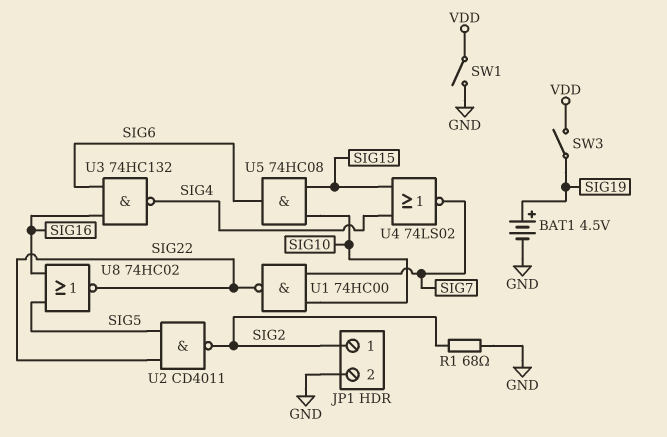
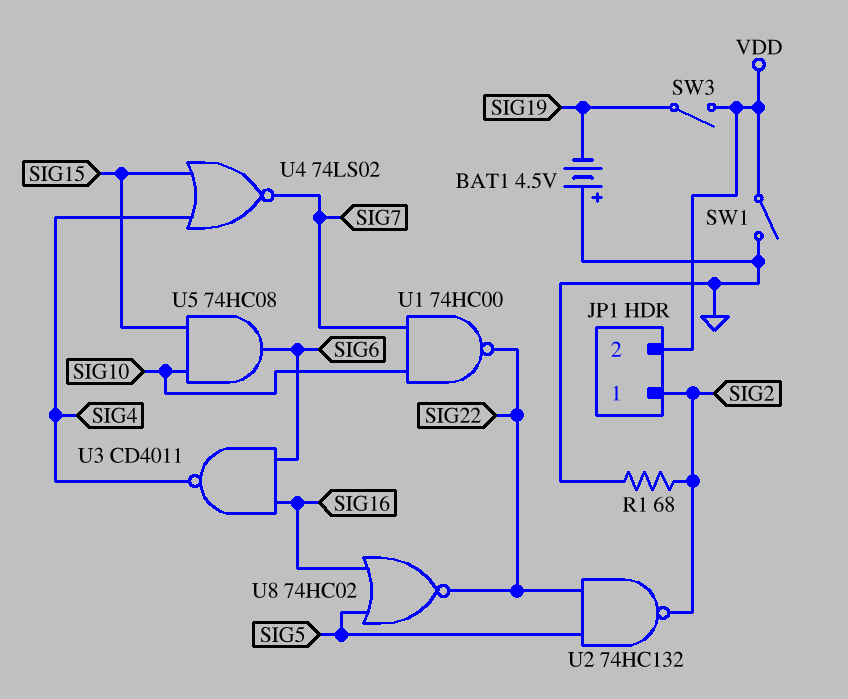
BAT1: 4.5V (plus SIG19, minus GND) -> 4.5V (plus GND, minus SIG19)
JP1 pin 2: GND -> VDD
U2: NAND CD4011 (in SIG5, in SIG22, out SIG2) -> NAND 74HC132 (in SIG5, in SIG22, out SIG2)
U3: NAND 74HC132 (in SIG6, in SIG16, out SIG4) -> NAND CD4011 (in SIG6, in SIG16, out SIG4)

